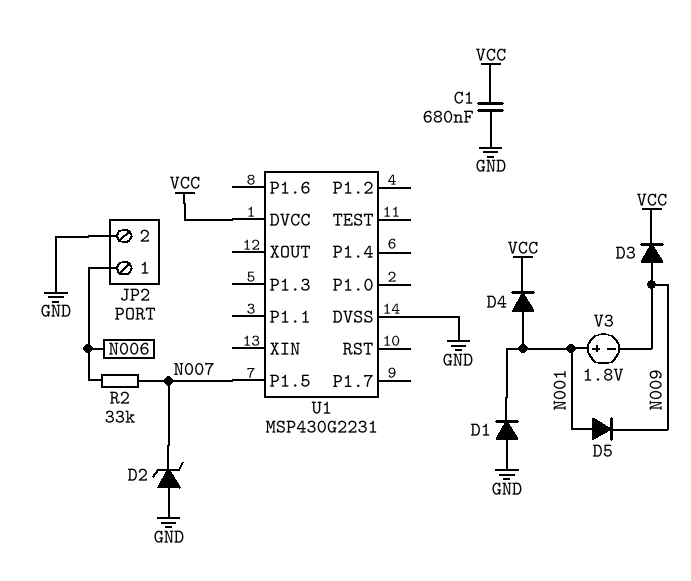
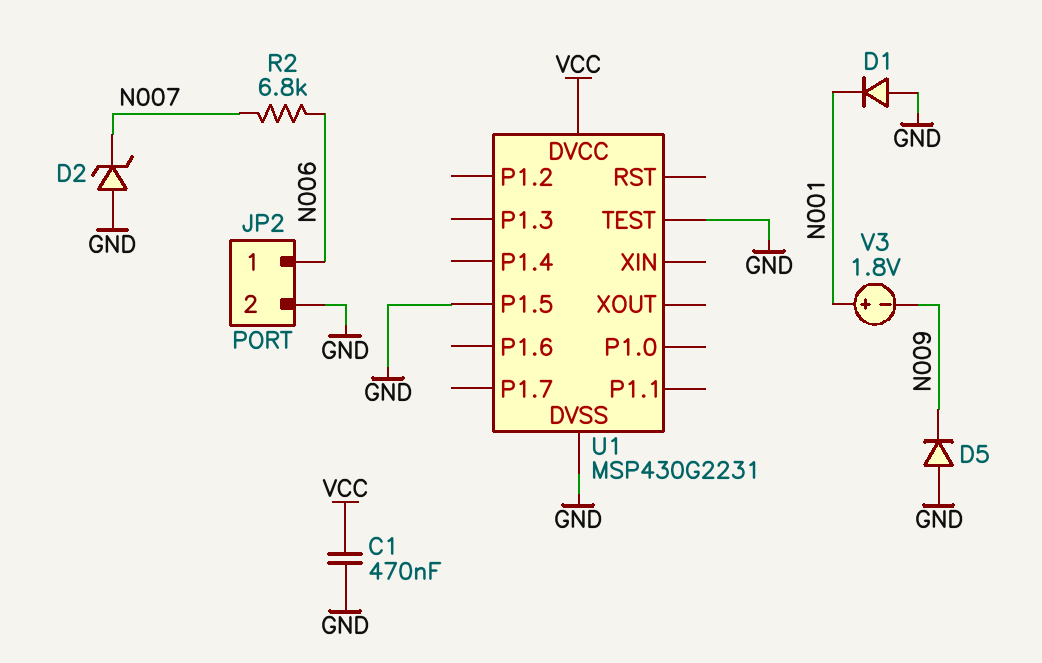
C1: 680nF (GND, VCC) -> 470nF (GND, VCC)
D3: diode (A N009, K VCC) -> none
D4: diode (A N001, K VCC) -> none
D5: diode (A N001, K N009) -> diode (A GND, K N009)
R2: 33k (N006, N007) -> 6.8k (N006, N007)
U1 pin P1.5: N007 -> GND
U1 pin TEST: none -> GND

